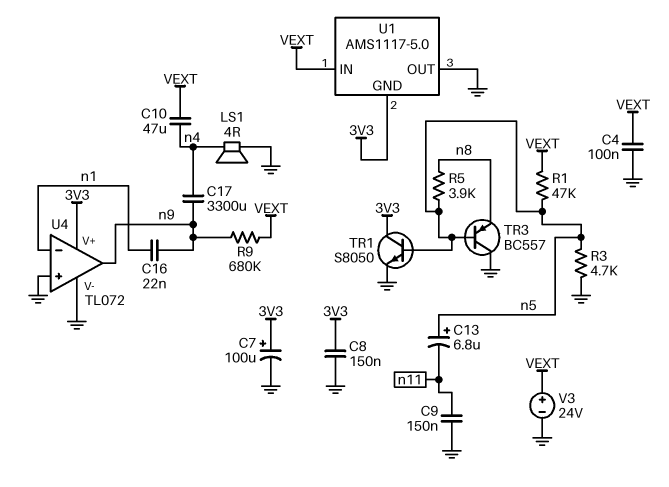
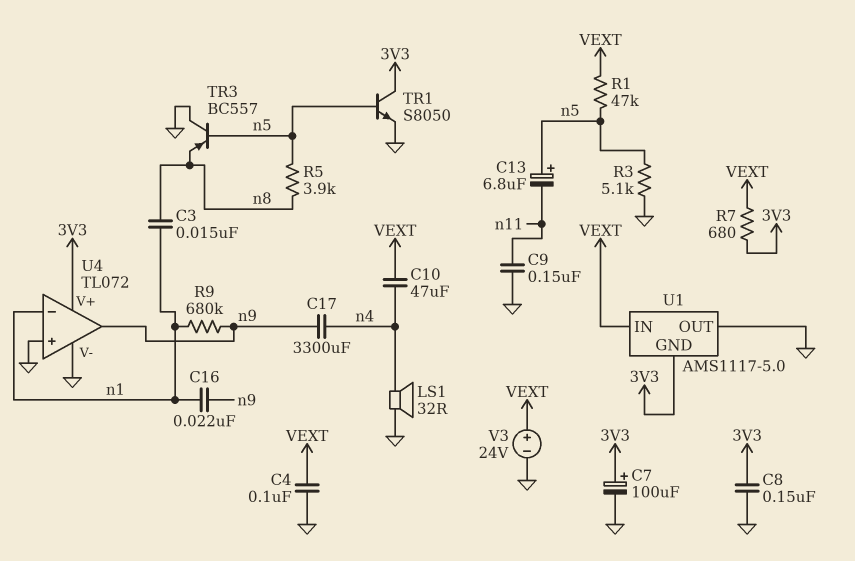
C3: none -> 15nF (n1, n8)
LS1: speaker 4R (GND, n4) -> speaker 32R (GND, n4)
R3: 4.7k (GND, n5) -> 5.1k (GND, n5)
R7: none -> 680 (3V3, VEXT)
R9: 680k (VEXT, n9) -> 680k (n1, n9)

